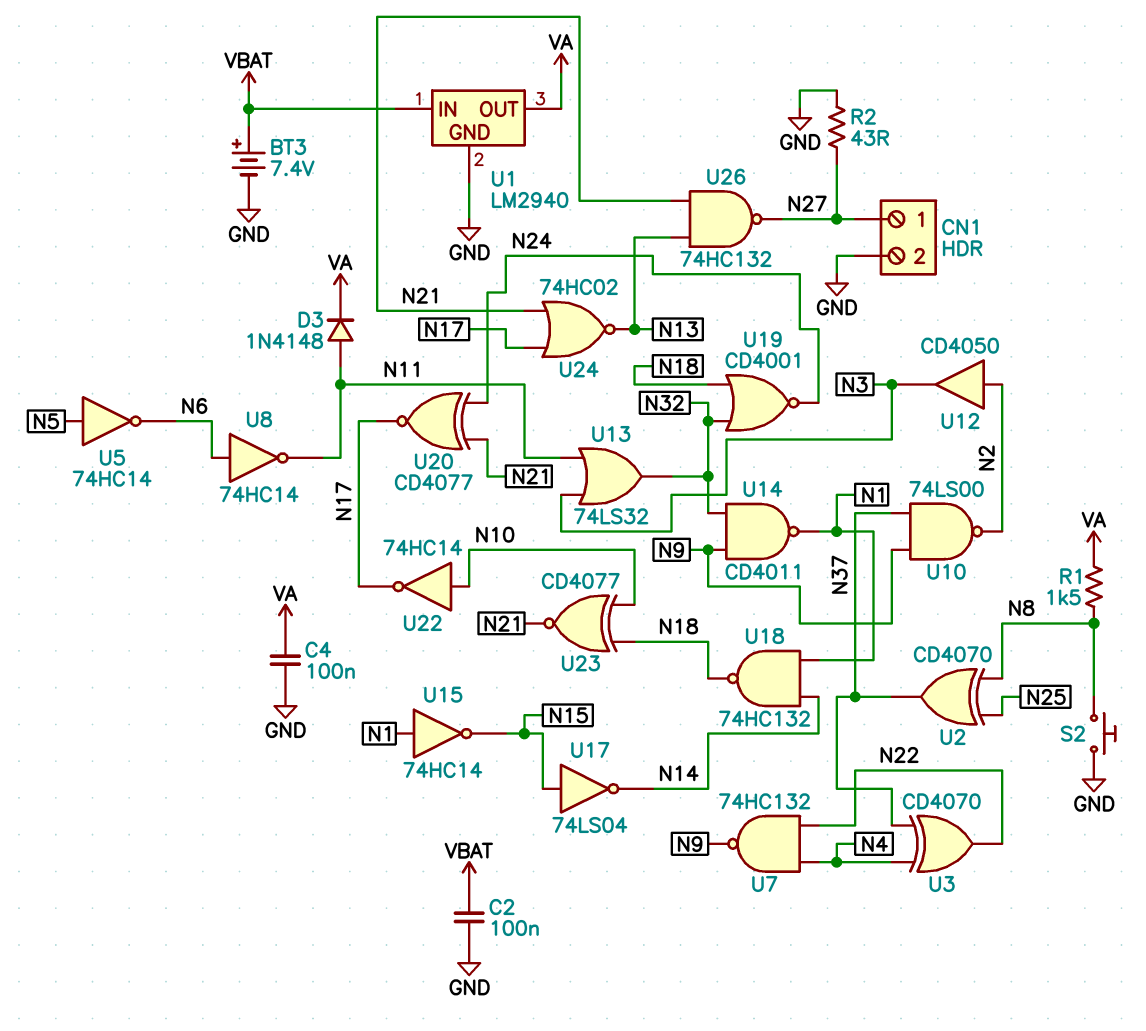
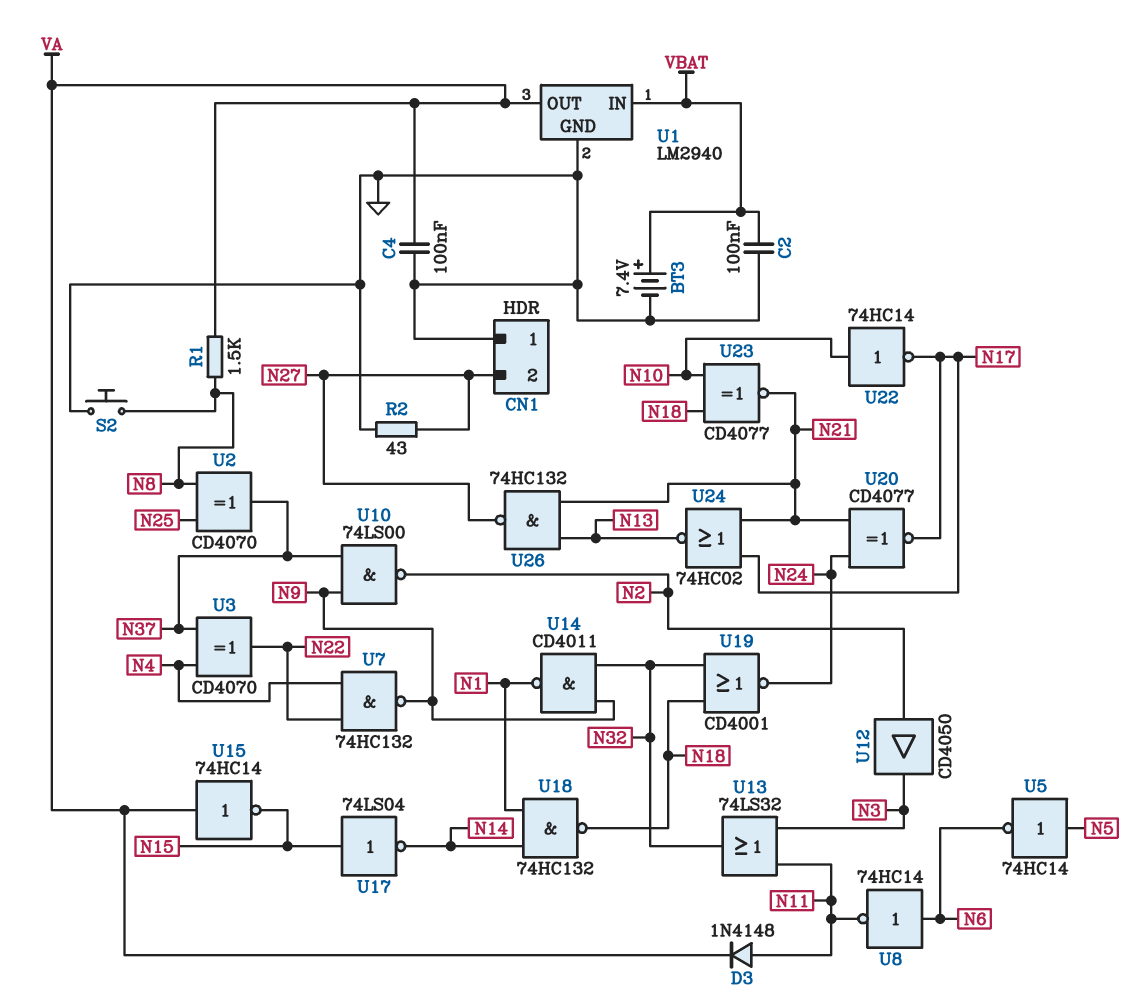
CN1 pin 1: N27 -> GND
CN1 pin 2: GND -> N27
U15: NOT 74HC14 (in N1, out N15) -> NOT 74HC14 (in VA, out N15)

